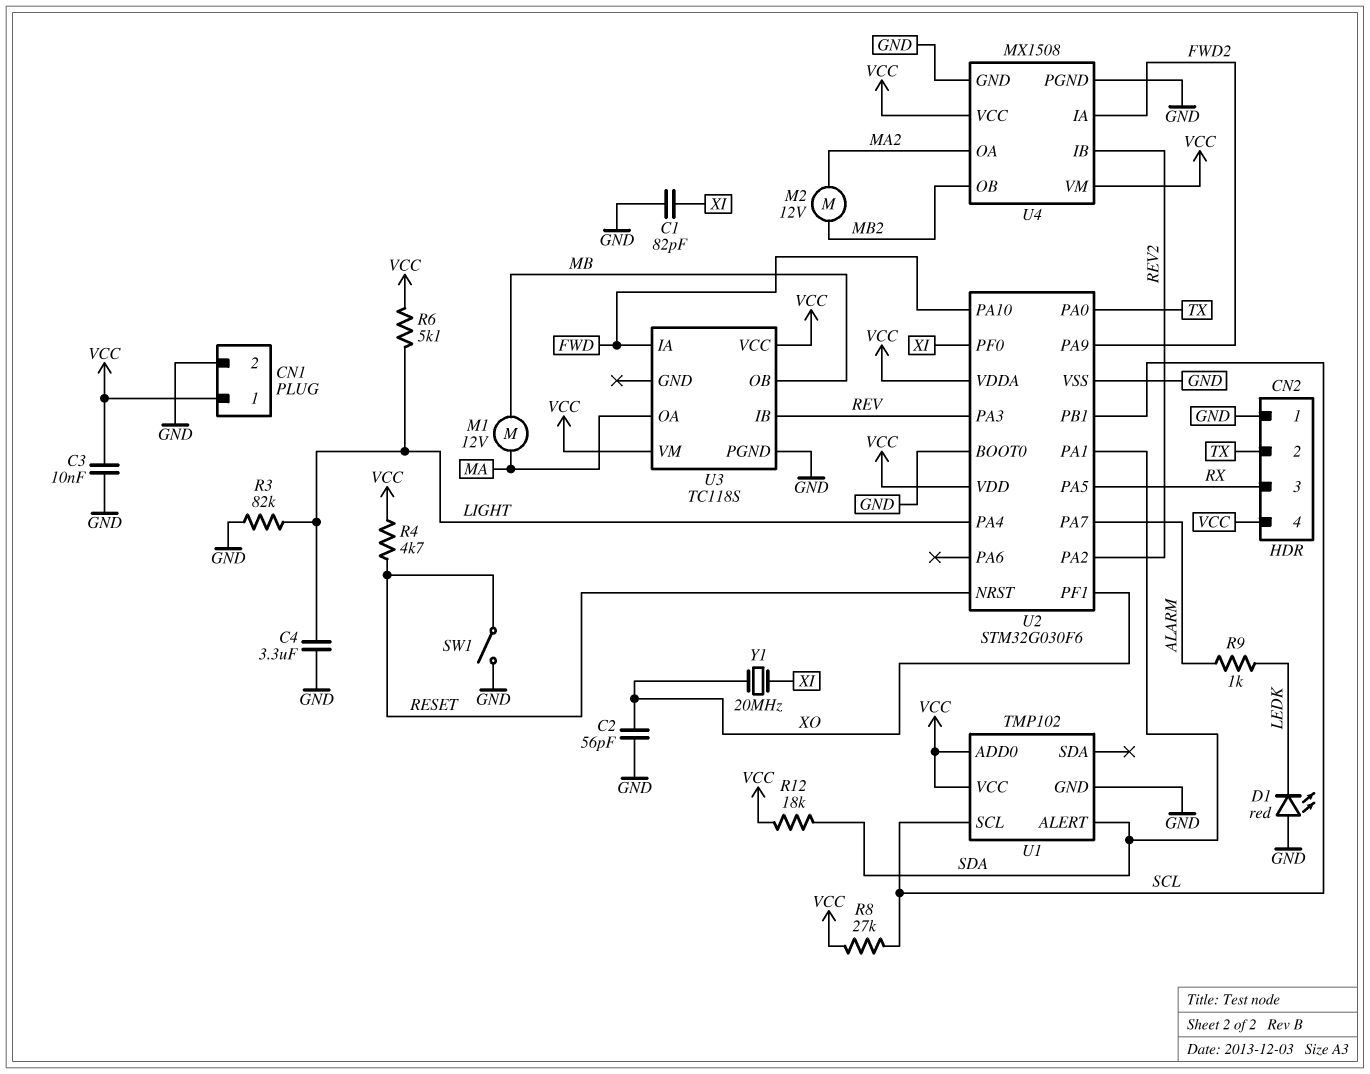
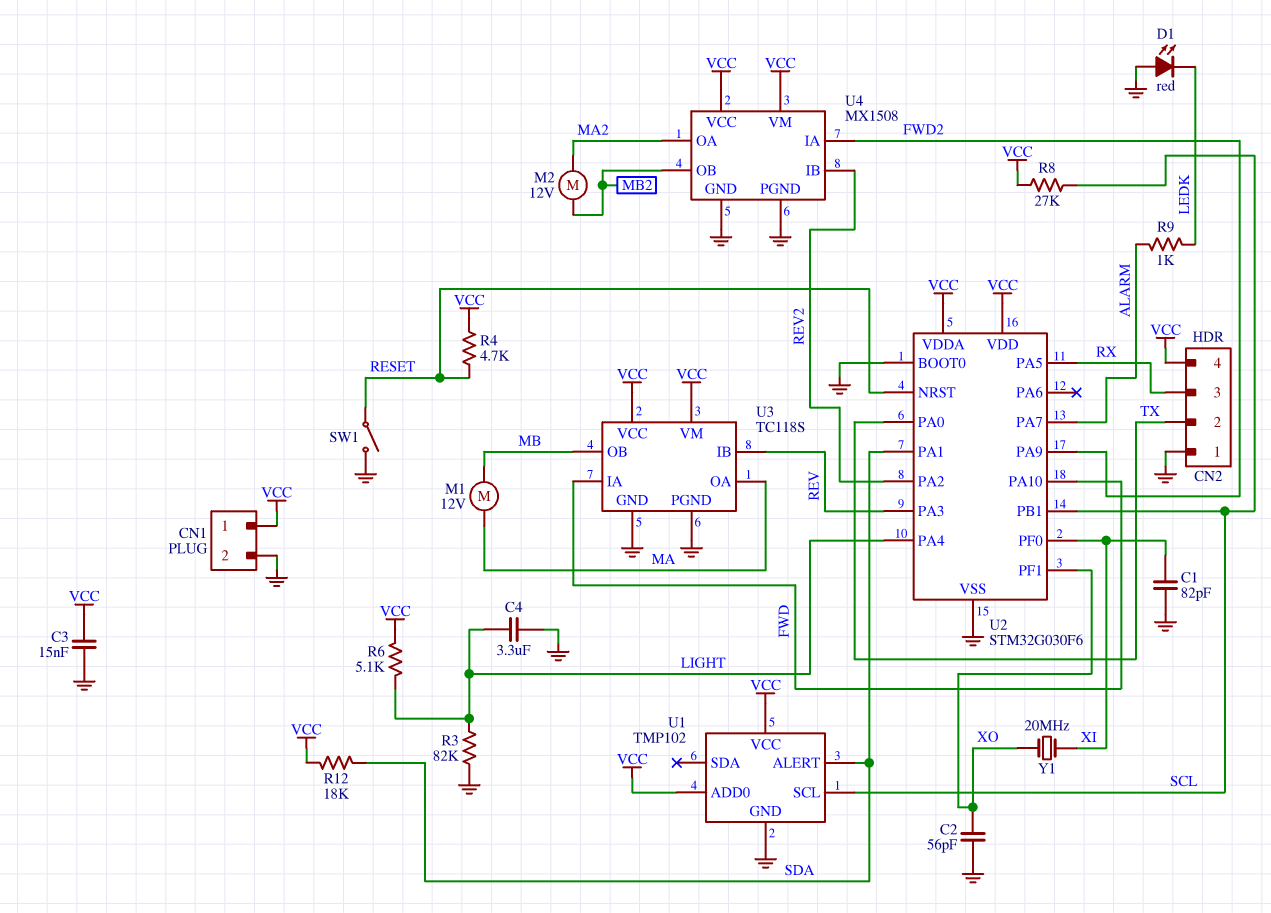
C3: 10nF (GND, VCC) -> 15nF (GND, VCC)
U3 pin GND: none -> GND

